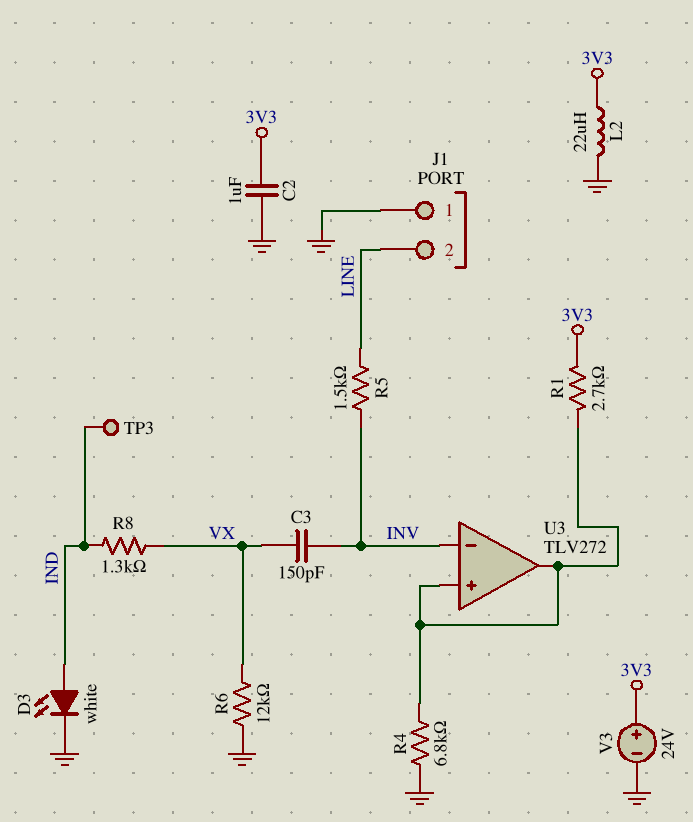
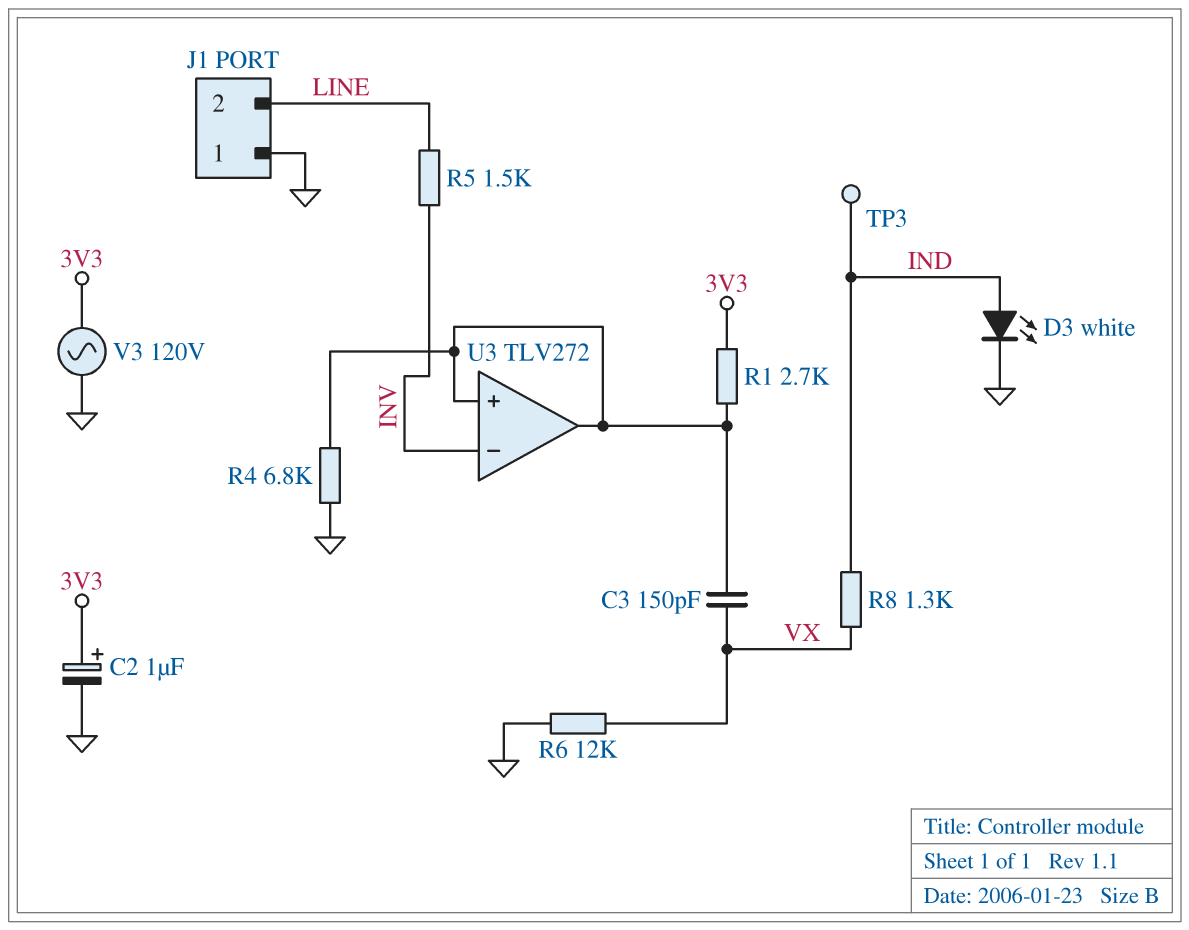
C2: 1uF (3V3, GND) -> 1uF (plus 3V3, minus GND)
C3: 150pF (INV, VX) -> 150pF (U3/in+, VX)
L2: 22uH (3V3, GND) -> none
V3: 24V (plus 3V3, minus GND) -> AC 120V (3V3, GND)

